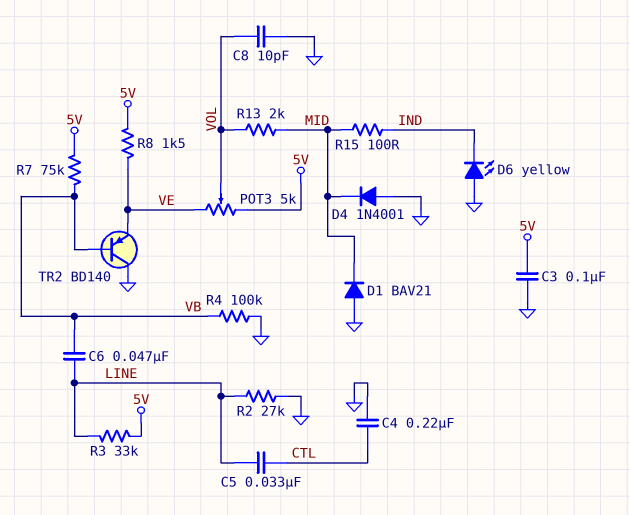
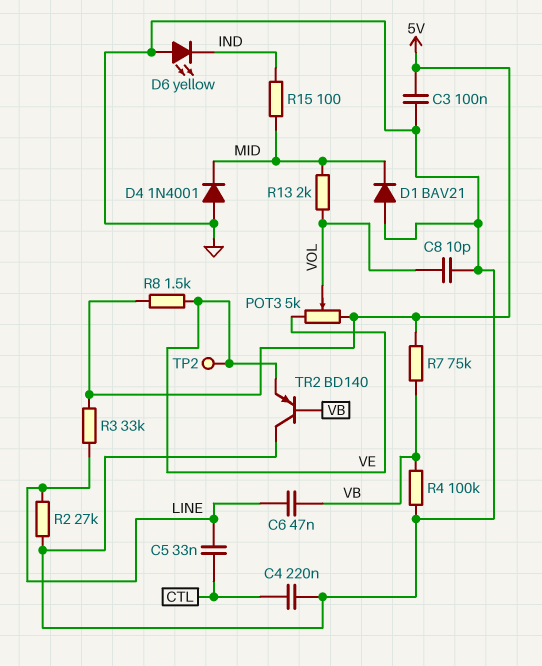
TP2: none -> test point (VE)

